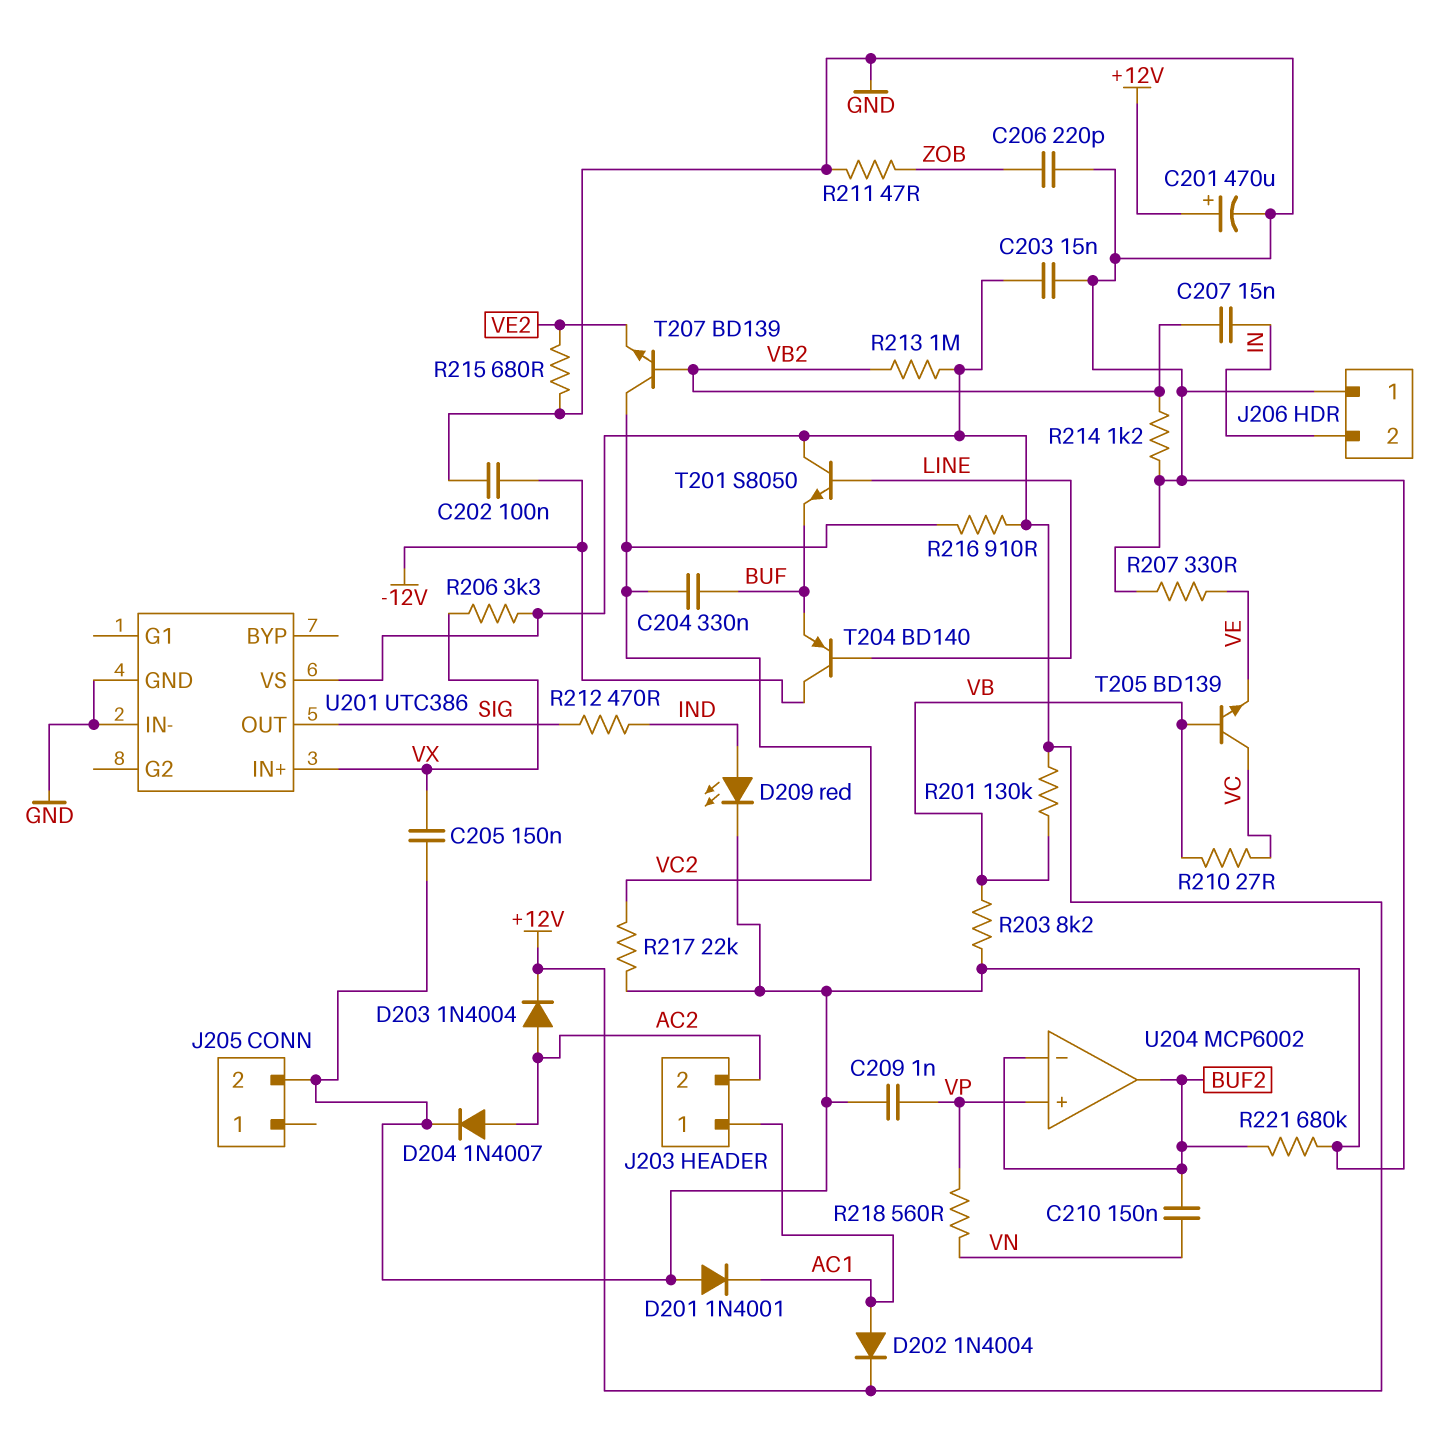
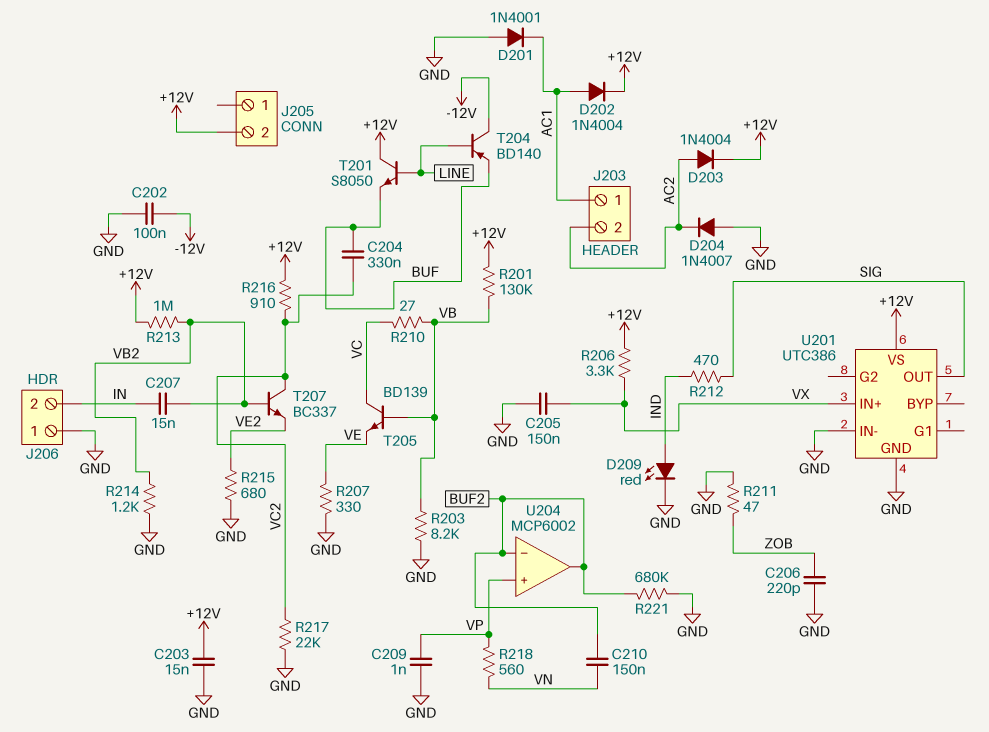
C201: 470uF (plus +12V, minus GND) -> none
D204: diode 1N4007 (A AC2, K GND) -> diode 1N4007 (A GND, K AC2)
J205 pin 2: GND -> +12V
T207: NPN BD139 (B VB2, C VC2, E VE2) -> NPN BC337 (B VB2, C VC2, E VE2)

